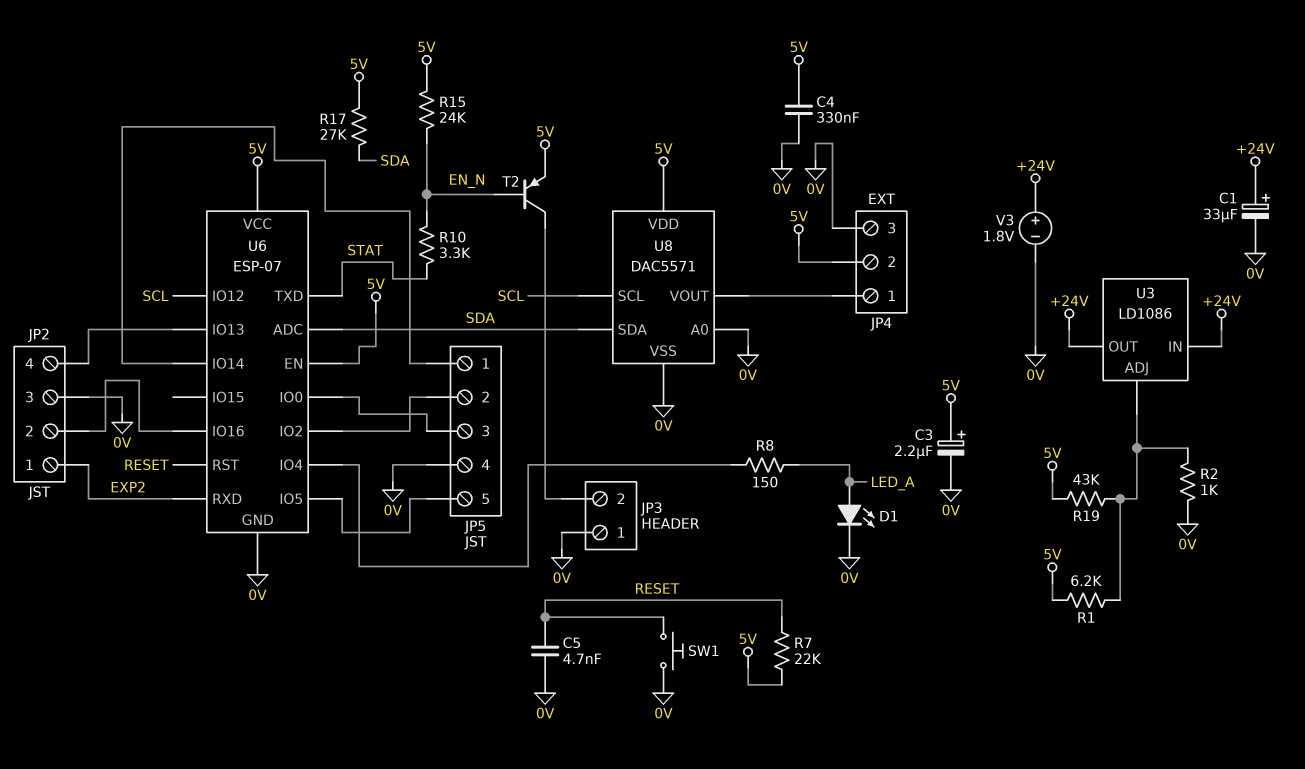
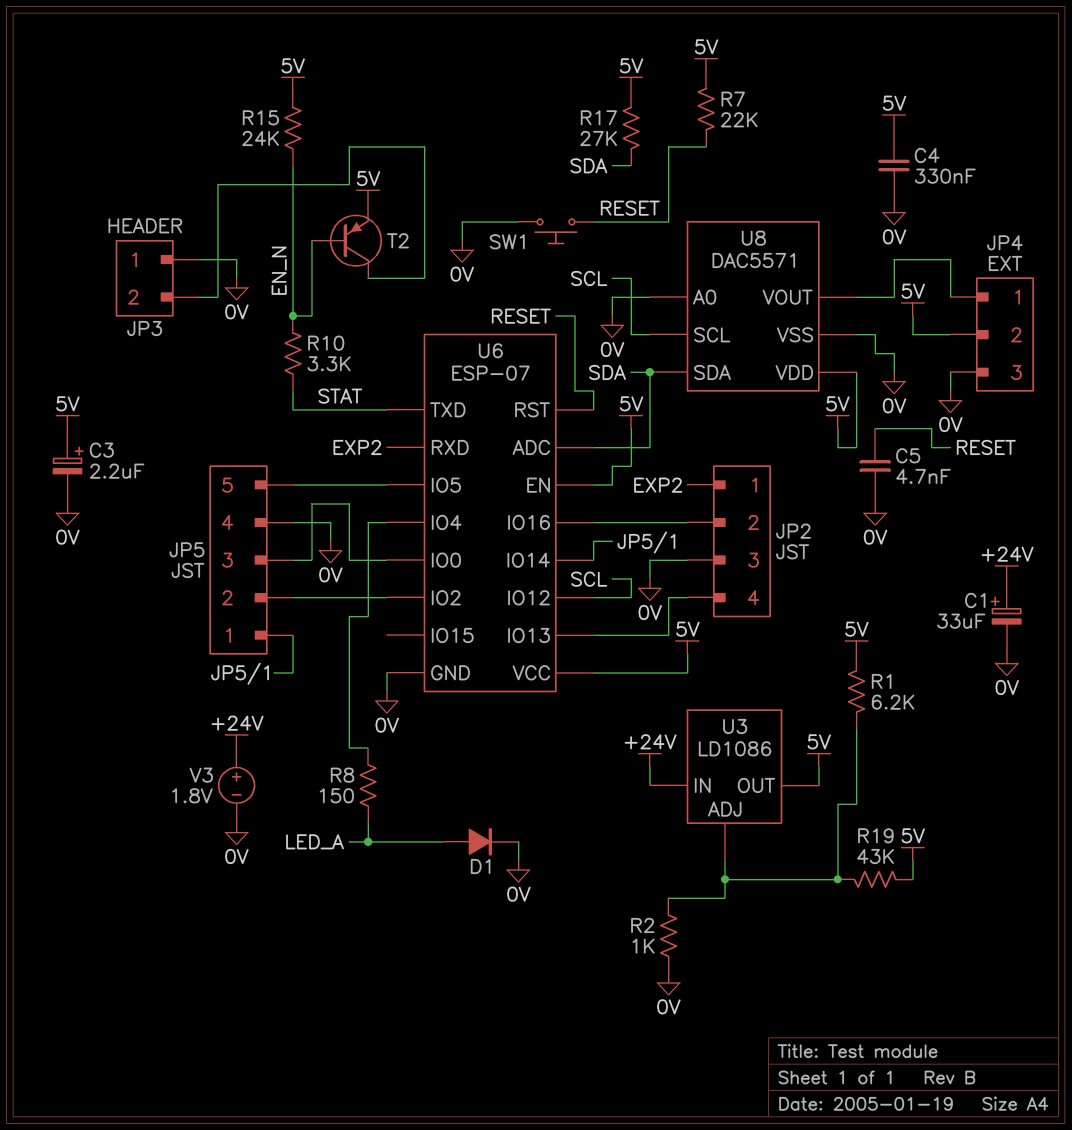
D1: LED (A LED_A, K 0V) -> diode (A LED_A, K 0V)
U3 pin OUT: +24V -> 5V

